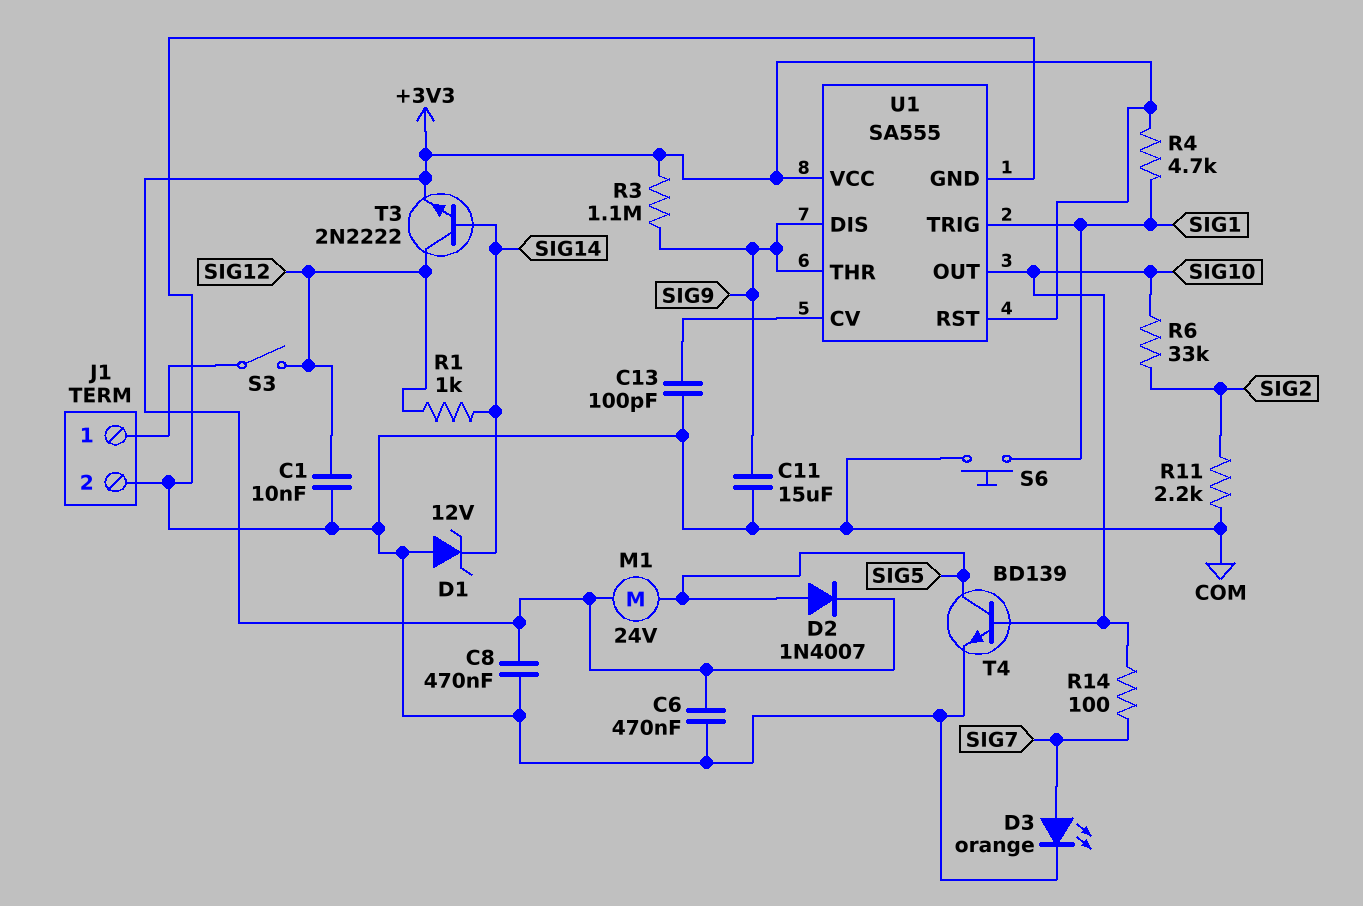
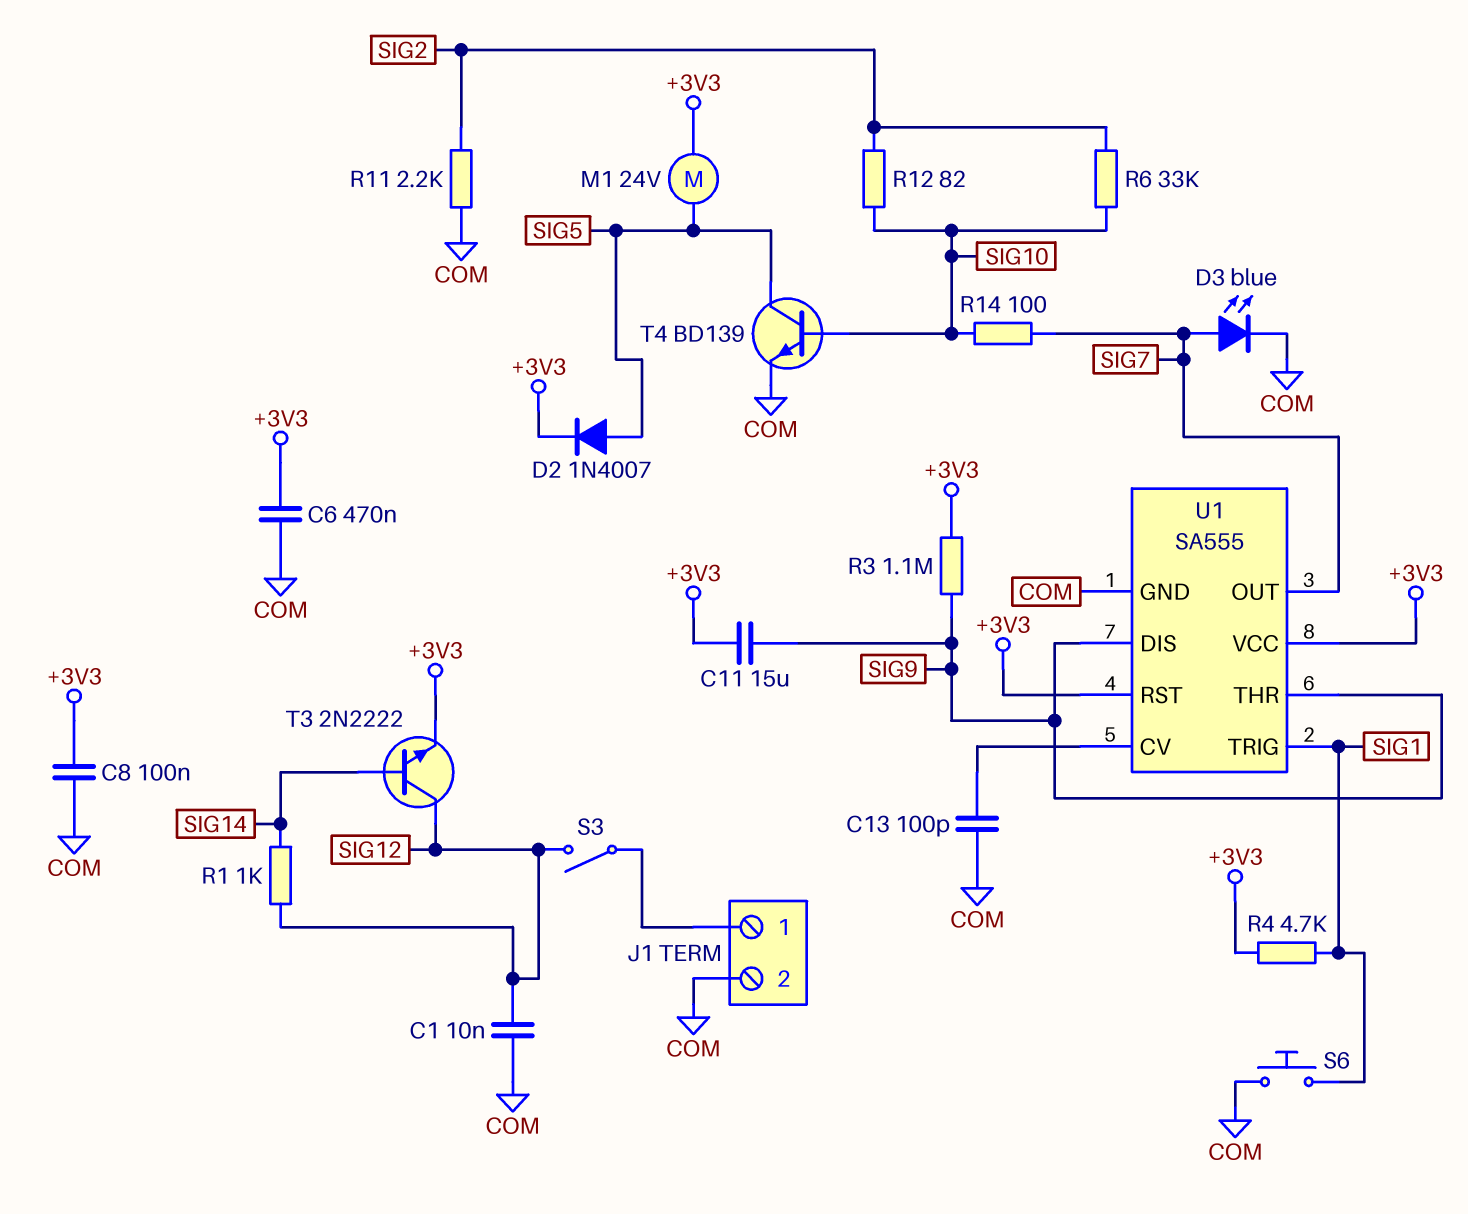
C8: 470nF (+3V3, COM) -> 100nF (+3V3, COM)
C11: 15uF (COM, SIG9) -> 15uF (+3V3, SIG9)
D1: zener 12V (A COM, K SIG14) -> none
D3: LED orange (A SIG7, K COM) -> LED blue (A SIG7, K COM)
R12: none -> 82 (SIG2, SIG10)
U1 pin OUT: SIG10 -> SIG7

